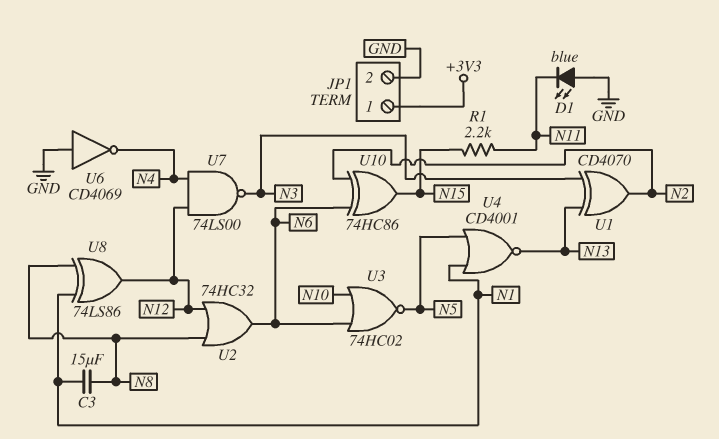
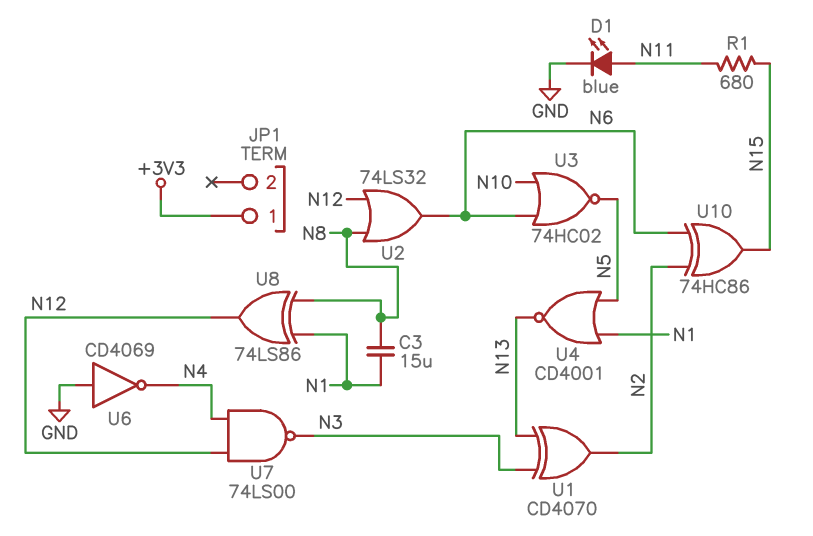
D1: LED blue (A GND, K N11) -> LED blue (A N11, K GND)
JP1 pin 2: GND -> none
R1: 2.2k (N11, N15) -> 680 (N11, N15)
U2: OR 74HC32 (in N8, in N12, out N6) -> OR 74LS32 (in N8, in N12, out N6)

